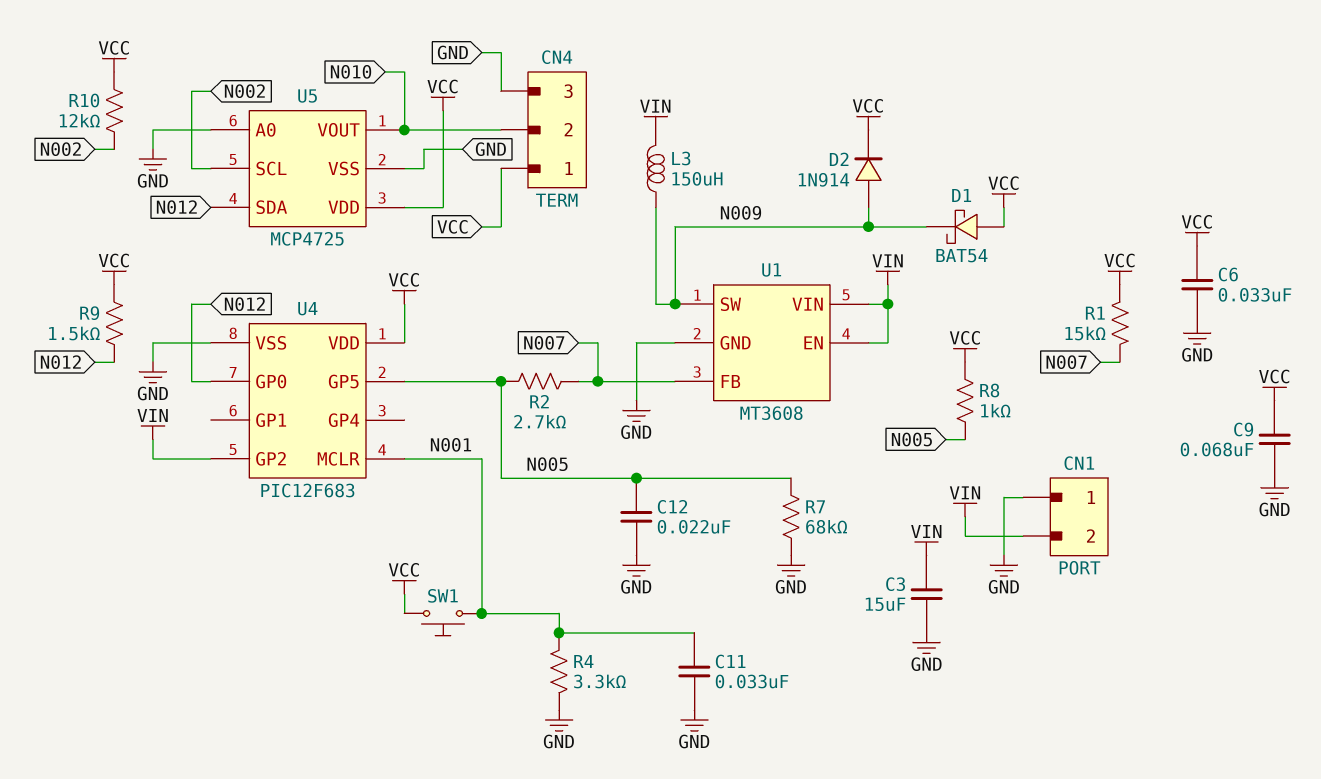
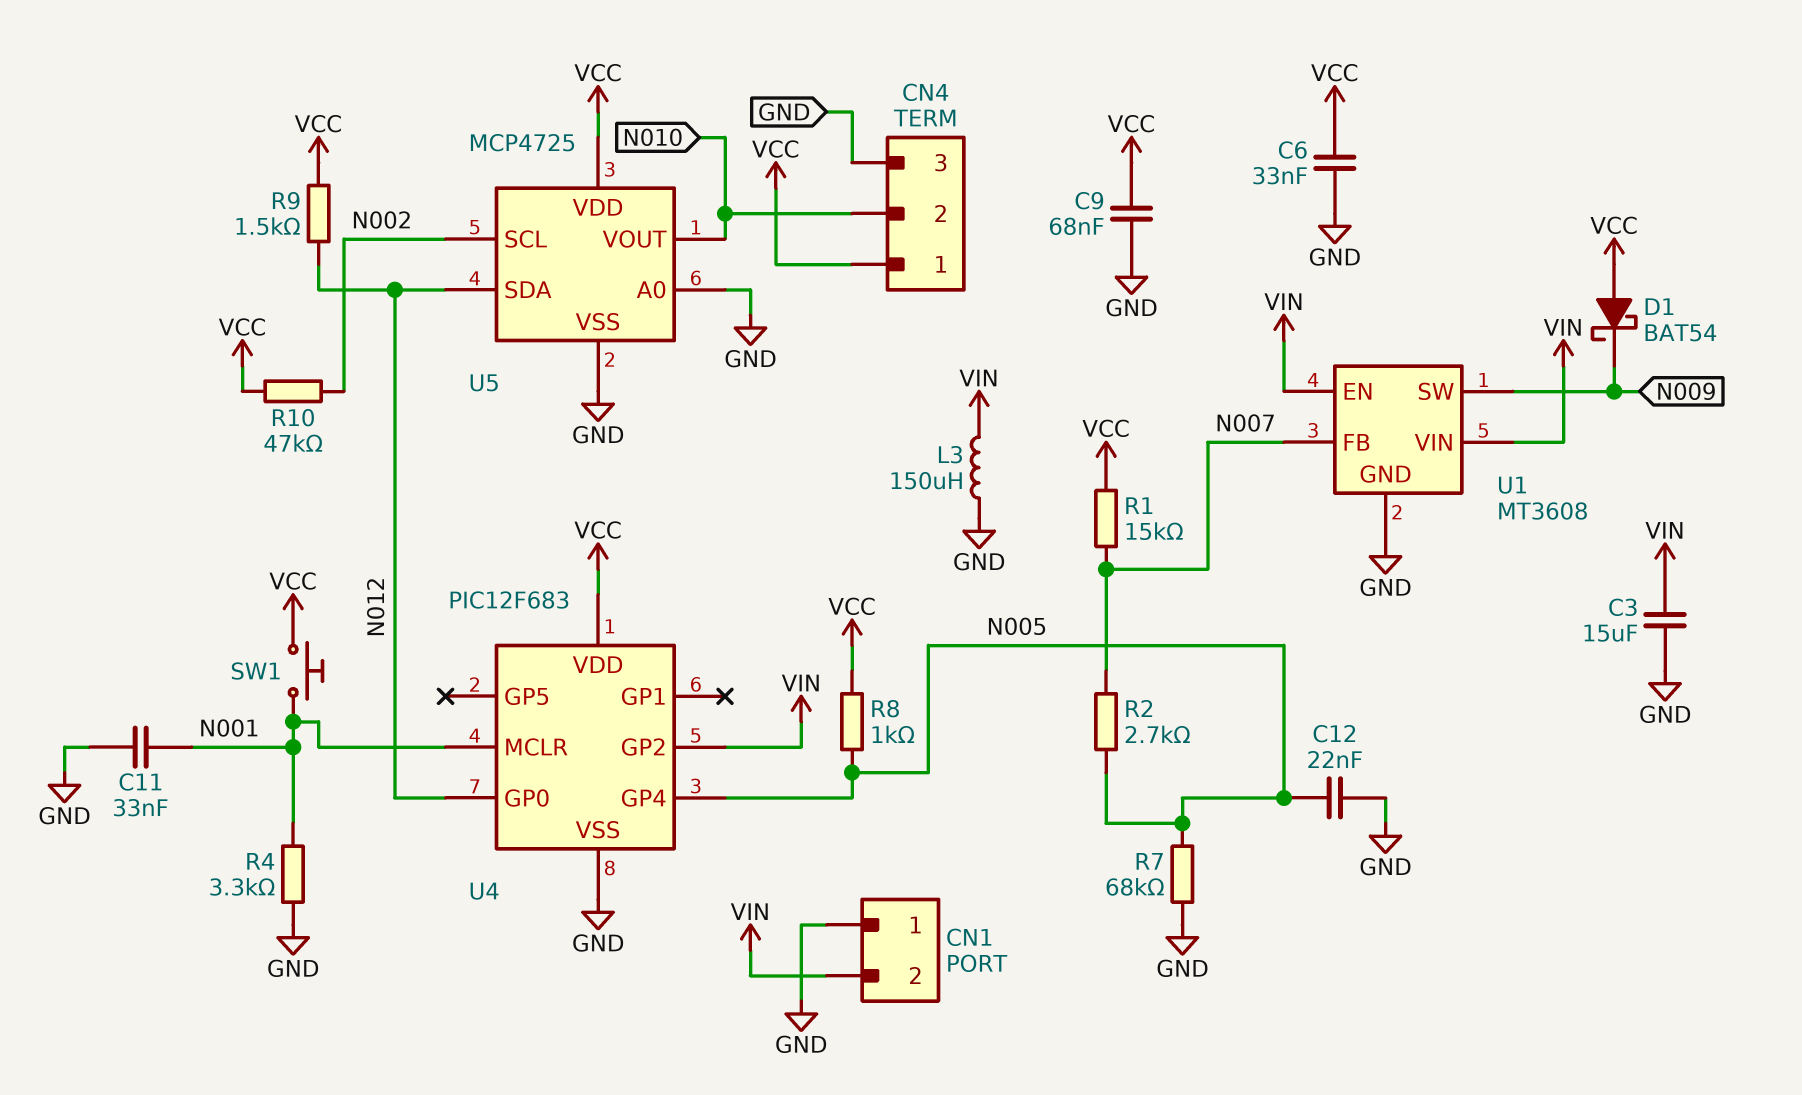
D2: diode 1N914 (A N009, K VCC) -> none
L3: 150uH (N009, VIN) -> 150uH (GND, VIN)
R10: 12k (N002, VCC) -> 47k (N002, VCC)
U4 pin GP4: none -> N005
U4 pin GP5: N005 -> none

